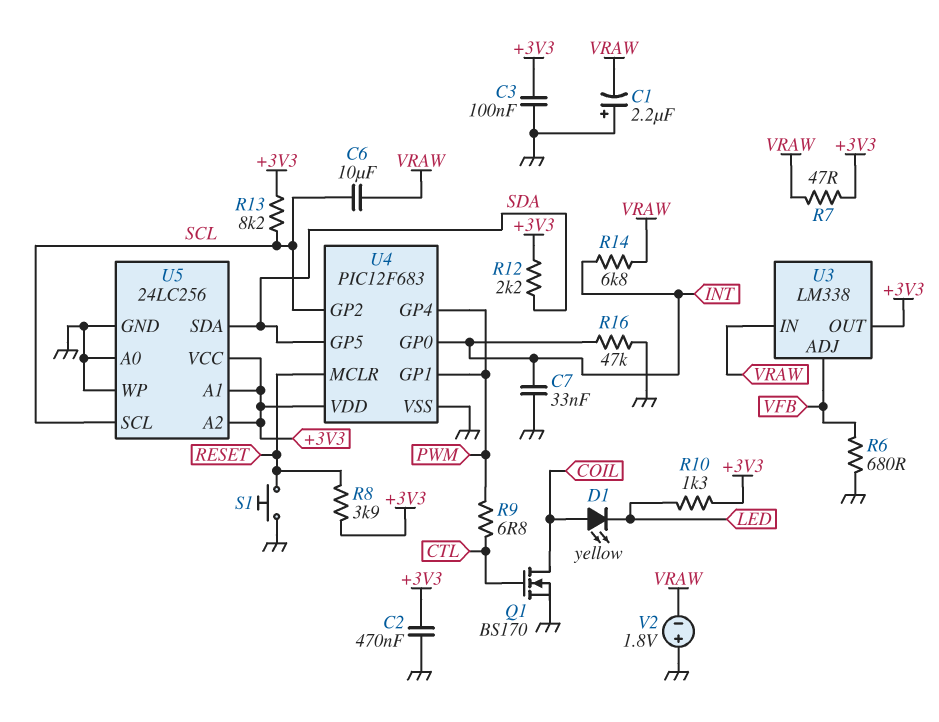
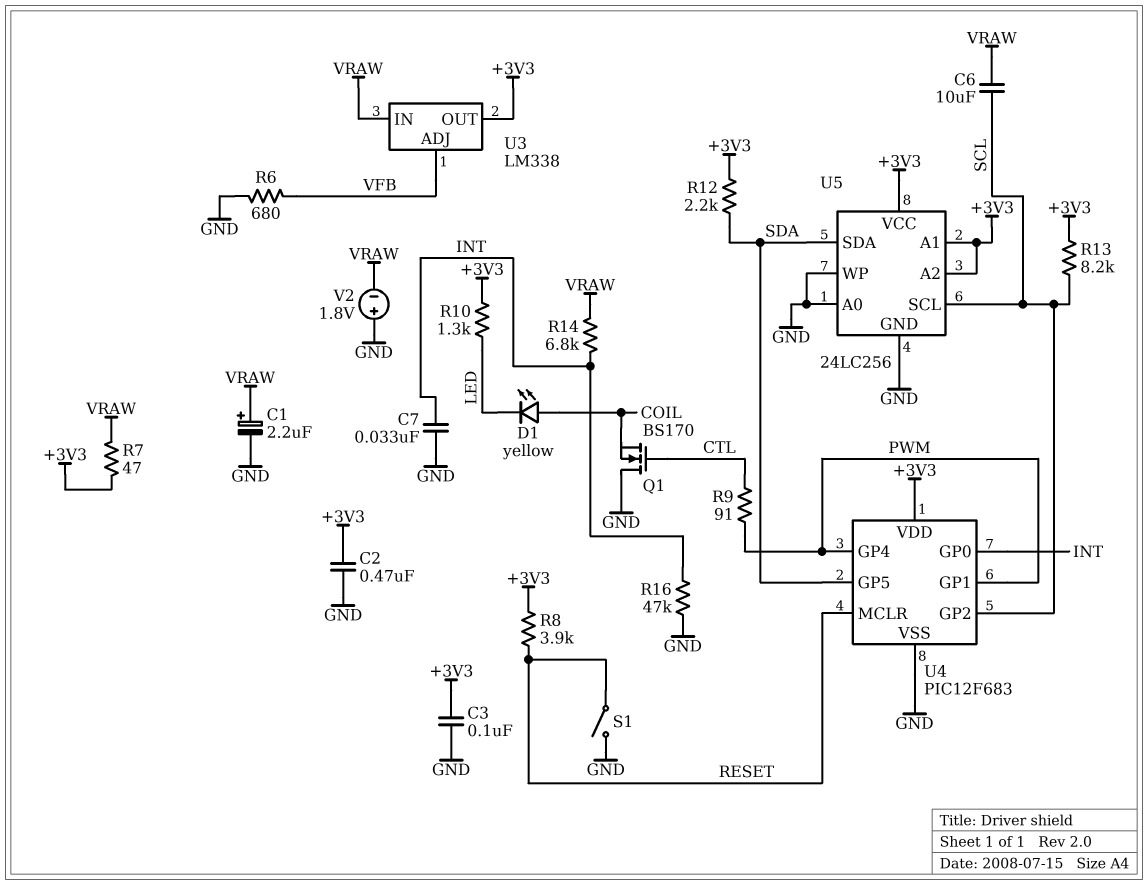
C1: 2.2uF (plus GND, minus VRAW) -> 2.2uF (plus VRAW, minus GND)
Q1: NMOS BS170 (G CTL, D COIL, S GND) -> NMOS BS170 (G CTL, D GND, S COIL)
R9: 6.8 (CTL, PWM) -> 91 (CTL, PWM)
S1: button (GND, RESET) -> switch (GND, RESET)

